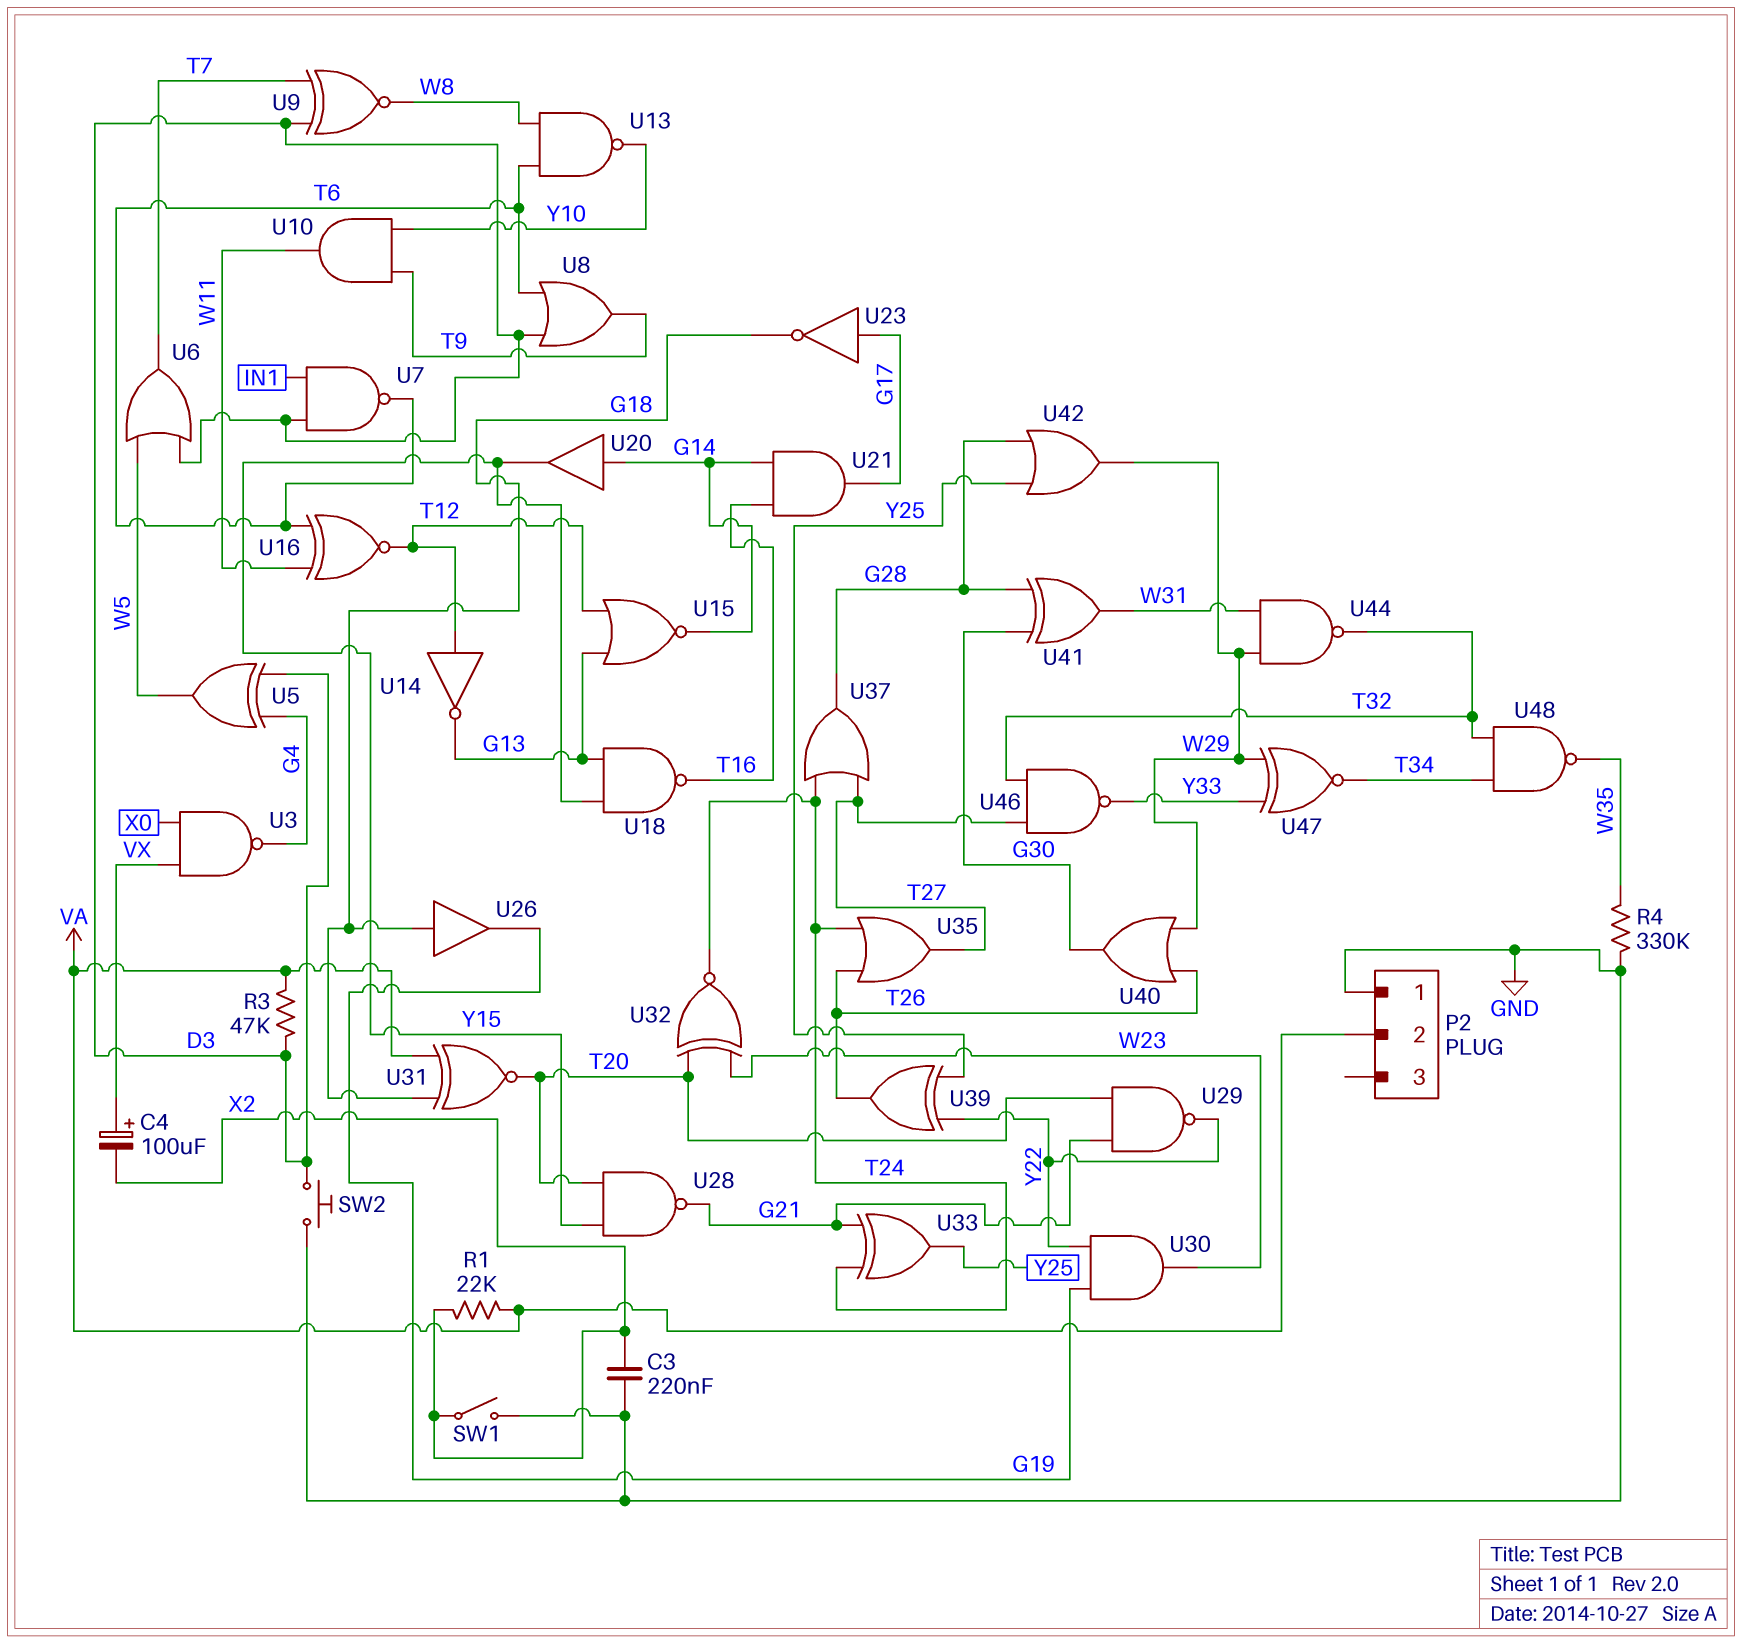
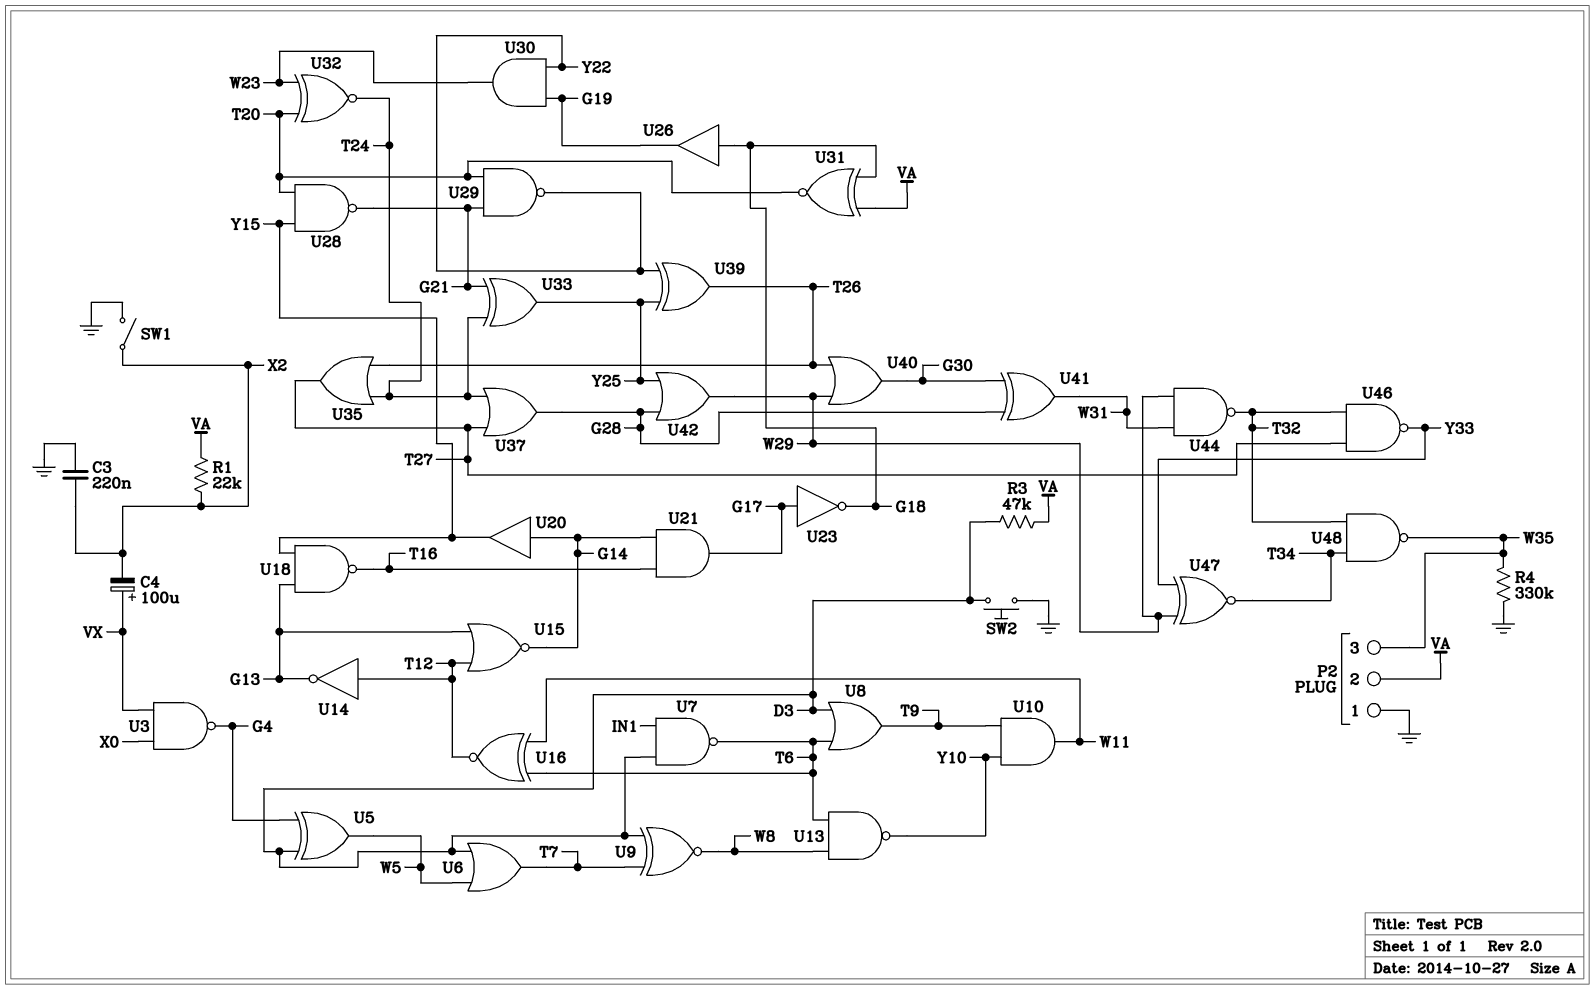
P2 pin 3: none -> W35

